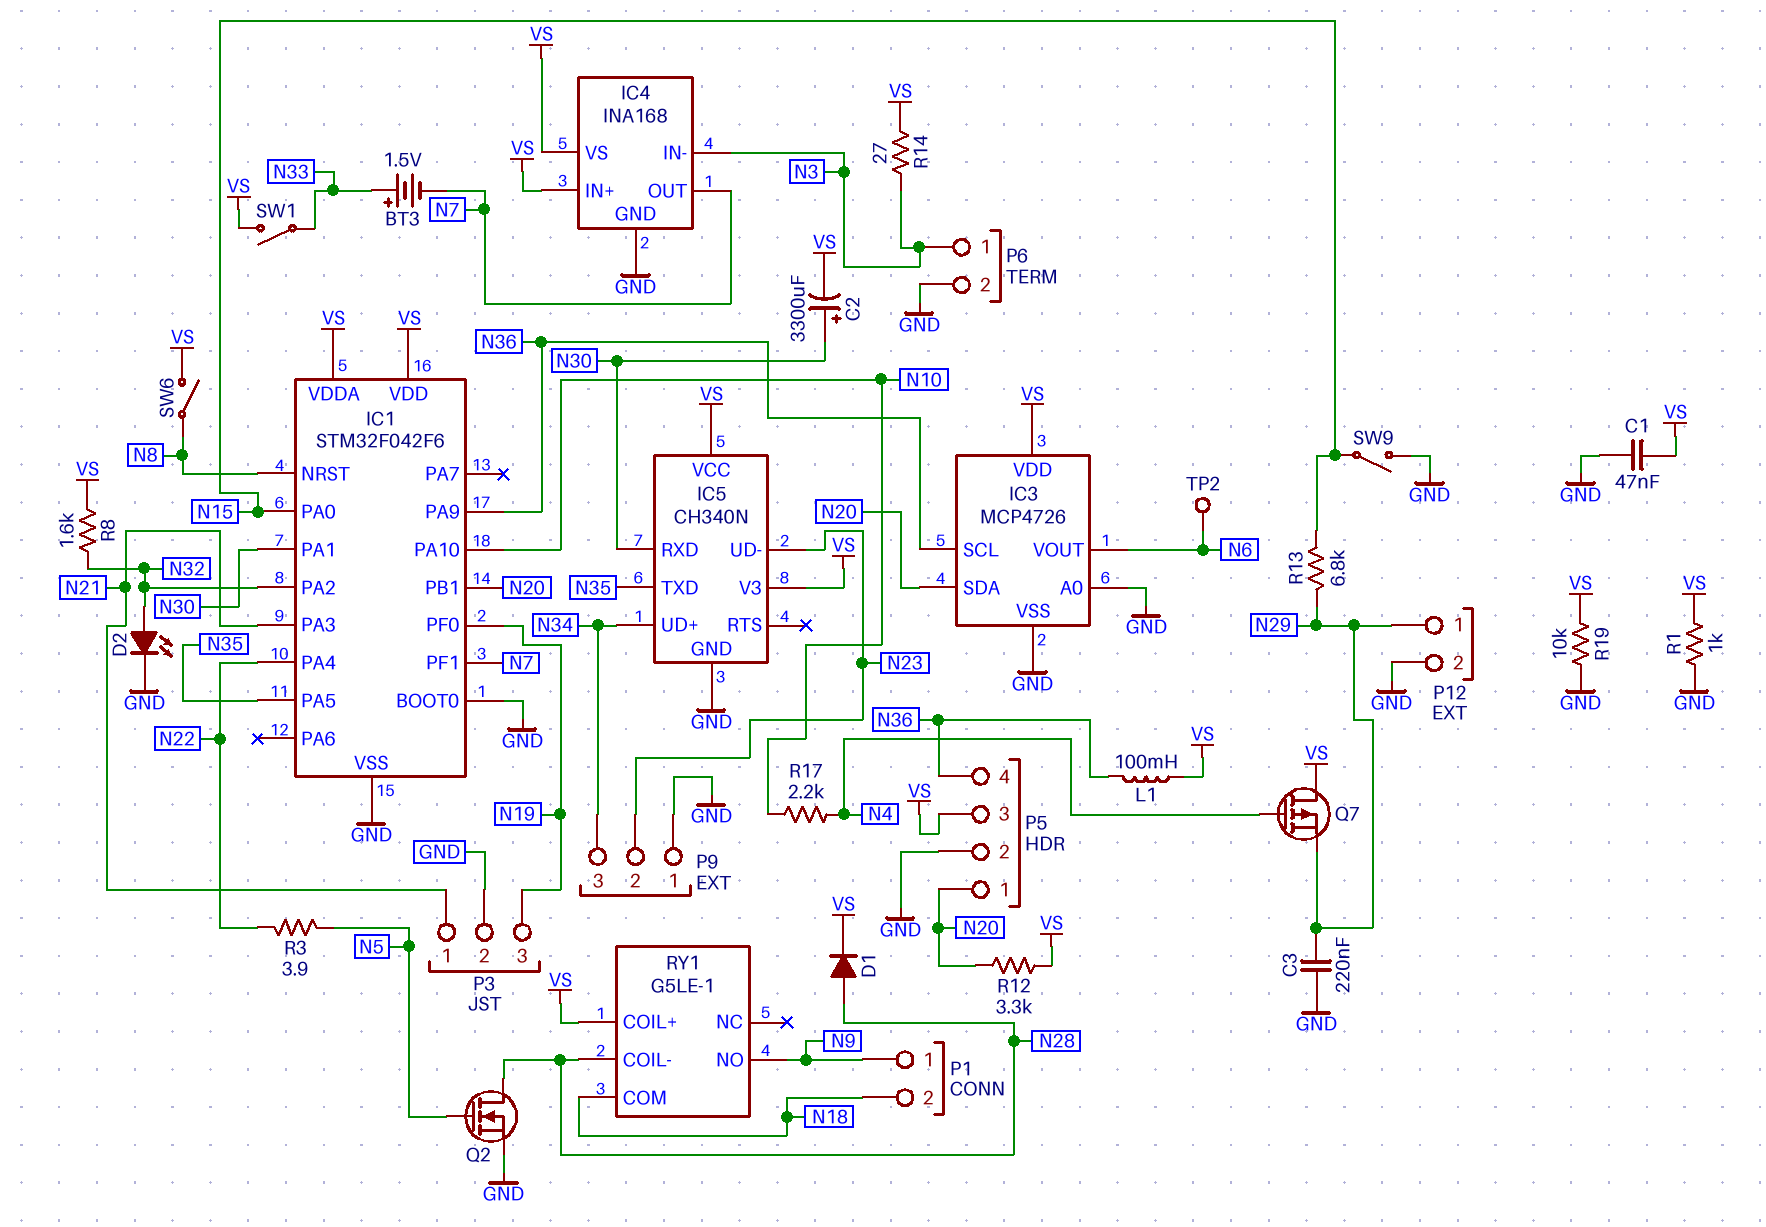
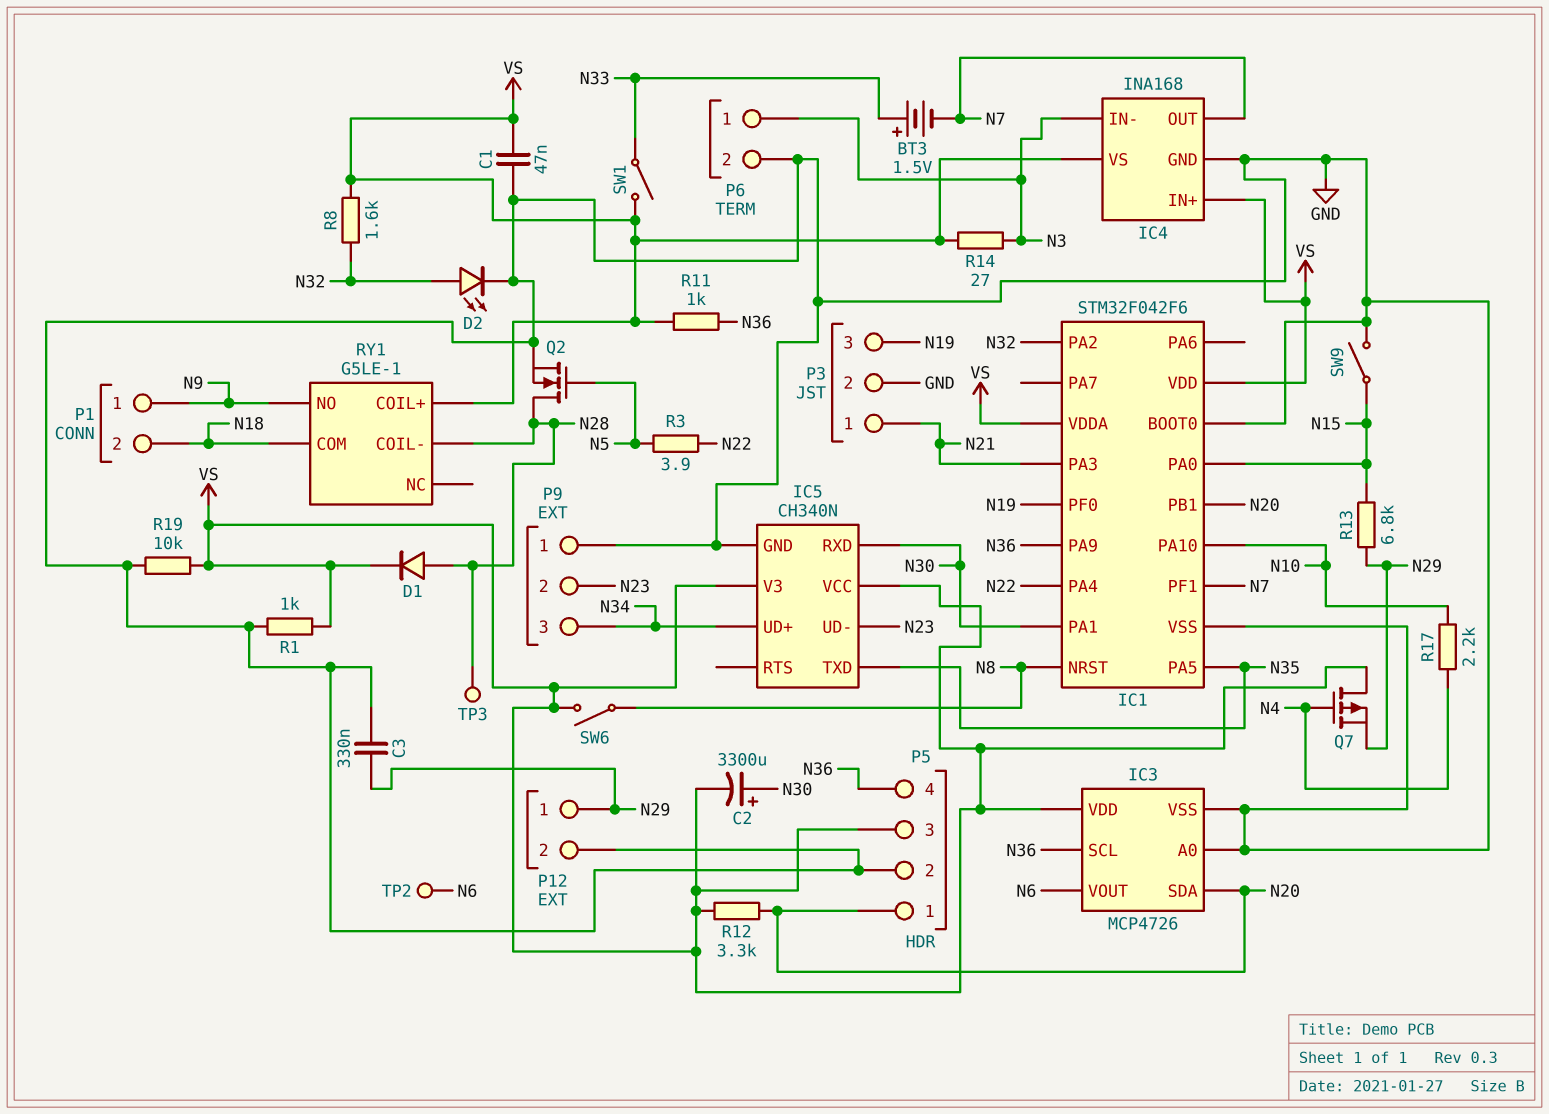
C3: 220nF (GND, N29) -> 330nF (GND, N29)
L1: 100mH (N36, VS) -> none
R11: none -> 1k (N36, VS)
TP3: none -> test point (N28)

